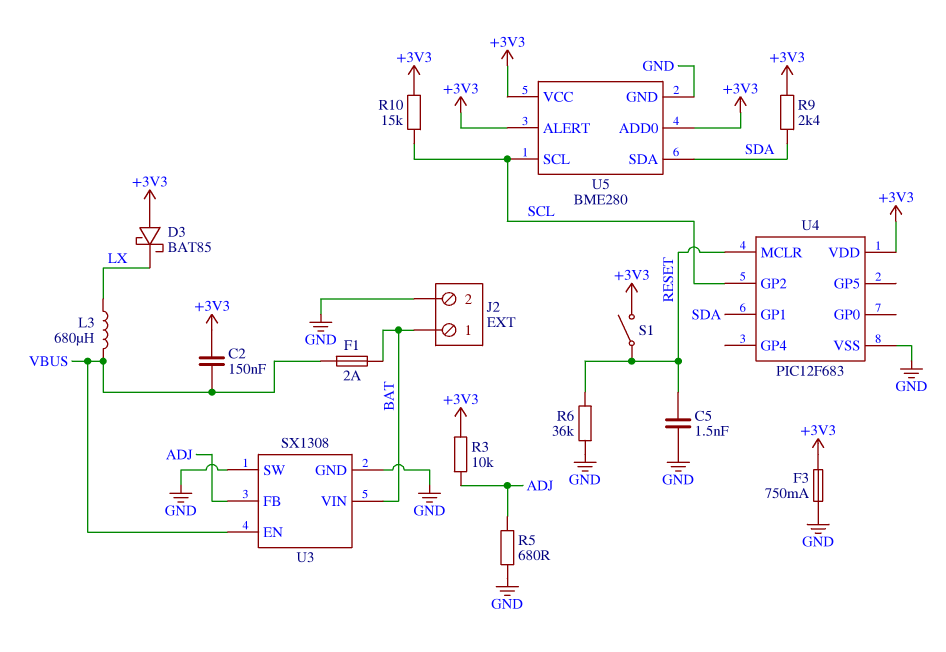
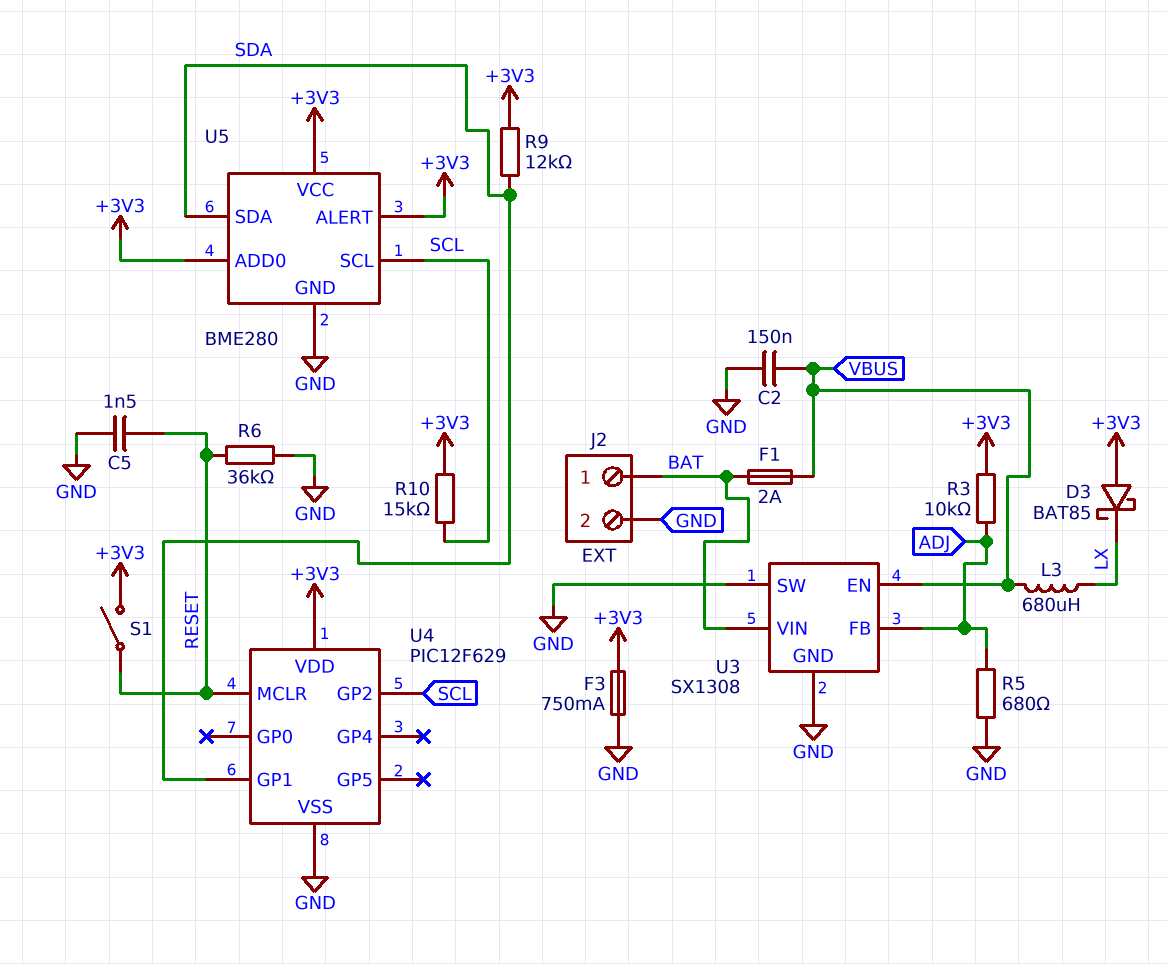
C2: 150nF (+3V3, VBUS) -> 150nF (GND, VBUS)
R9: 2.4k (+3V3, SDA) -> 12k (+3V3, SDA)
U4: PIC12F683 -> PIC12F629

